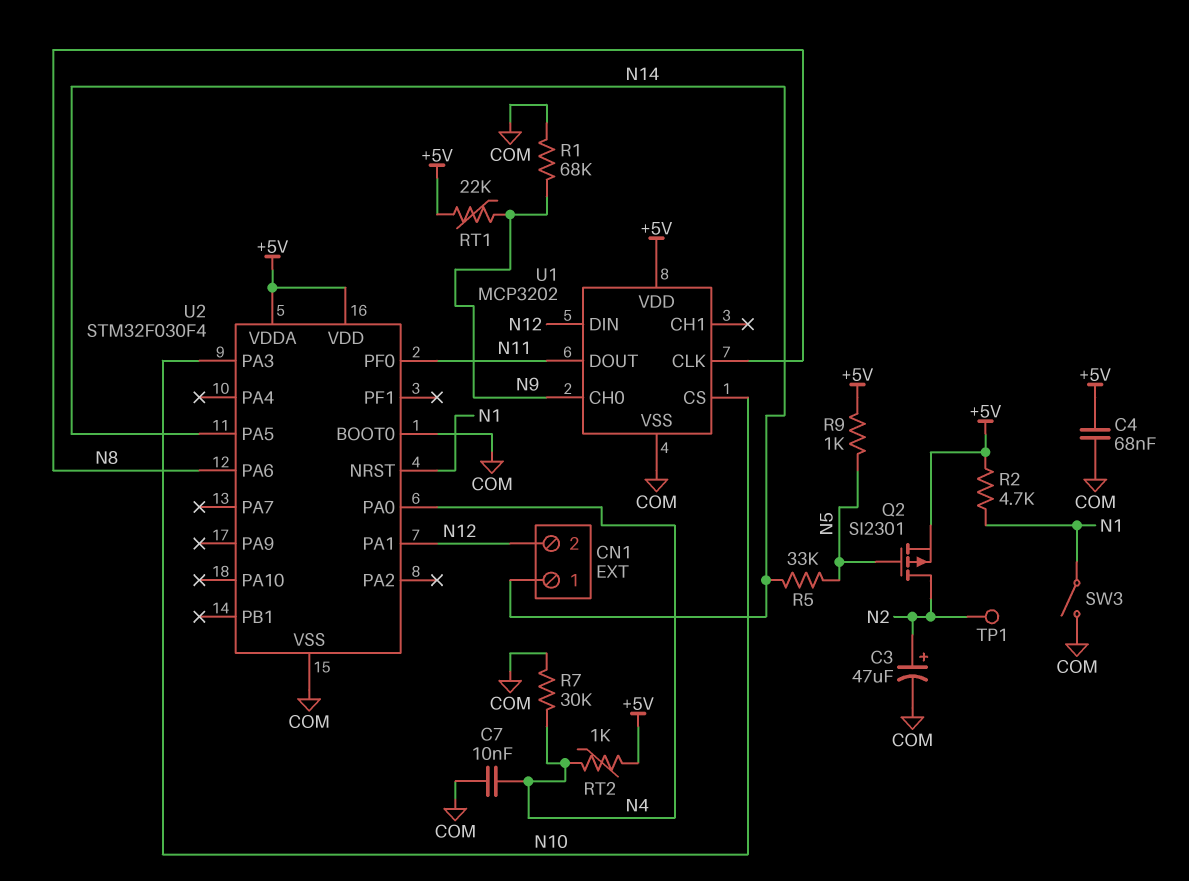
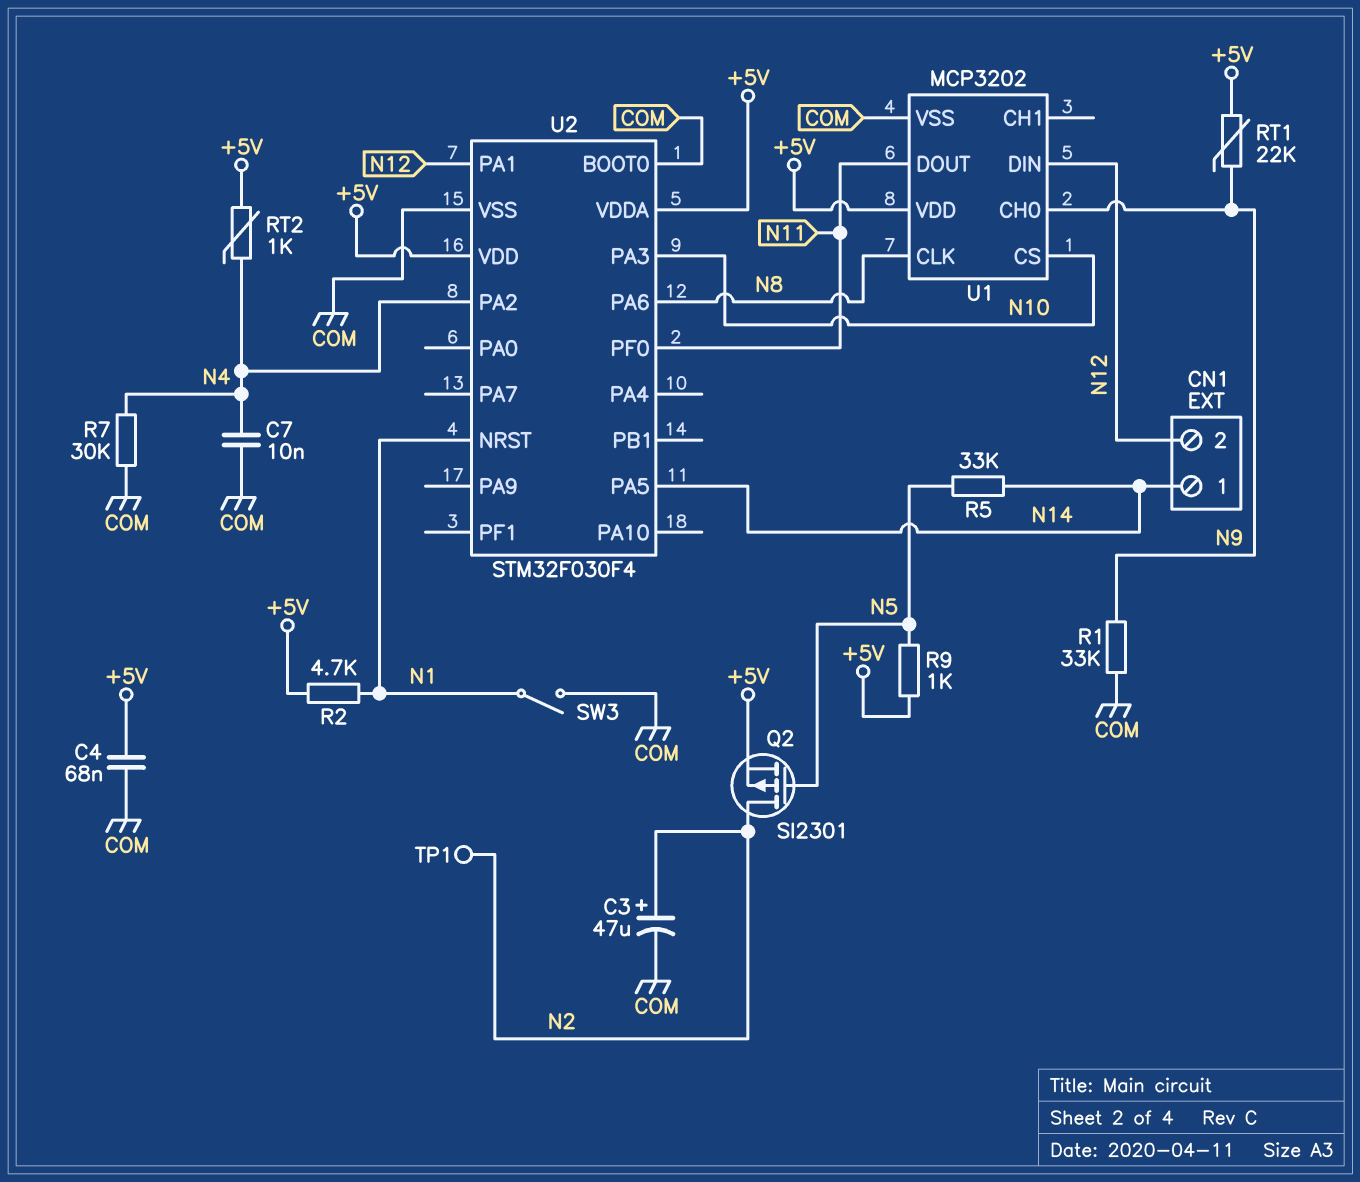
R1: 68k (COM, N9) -> 33k (COM, N9)
U2 pin PA0: N4 -> none
U2 pin PA2: none -> N4

